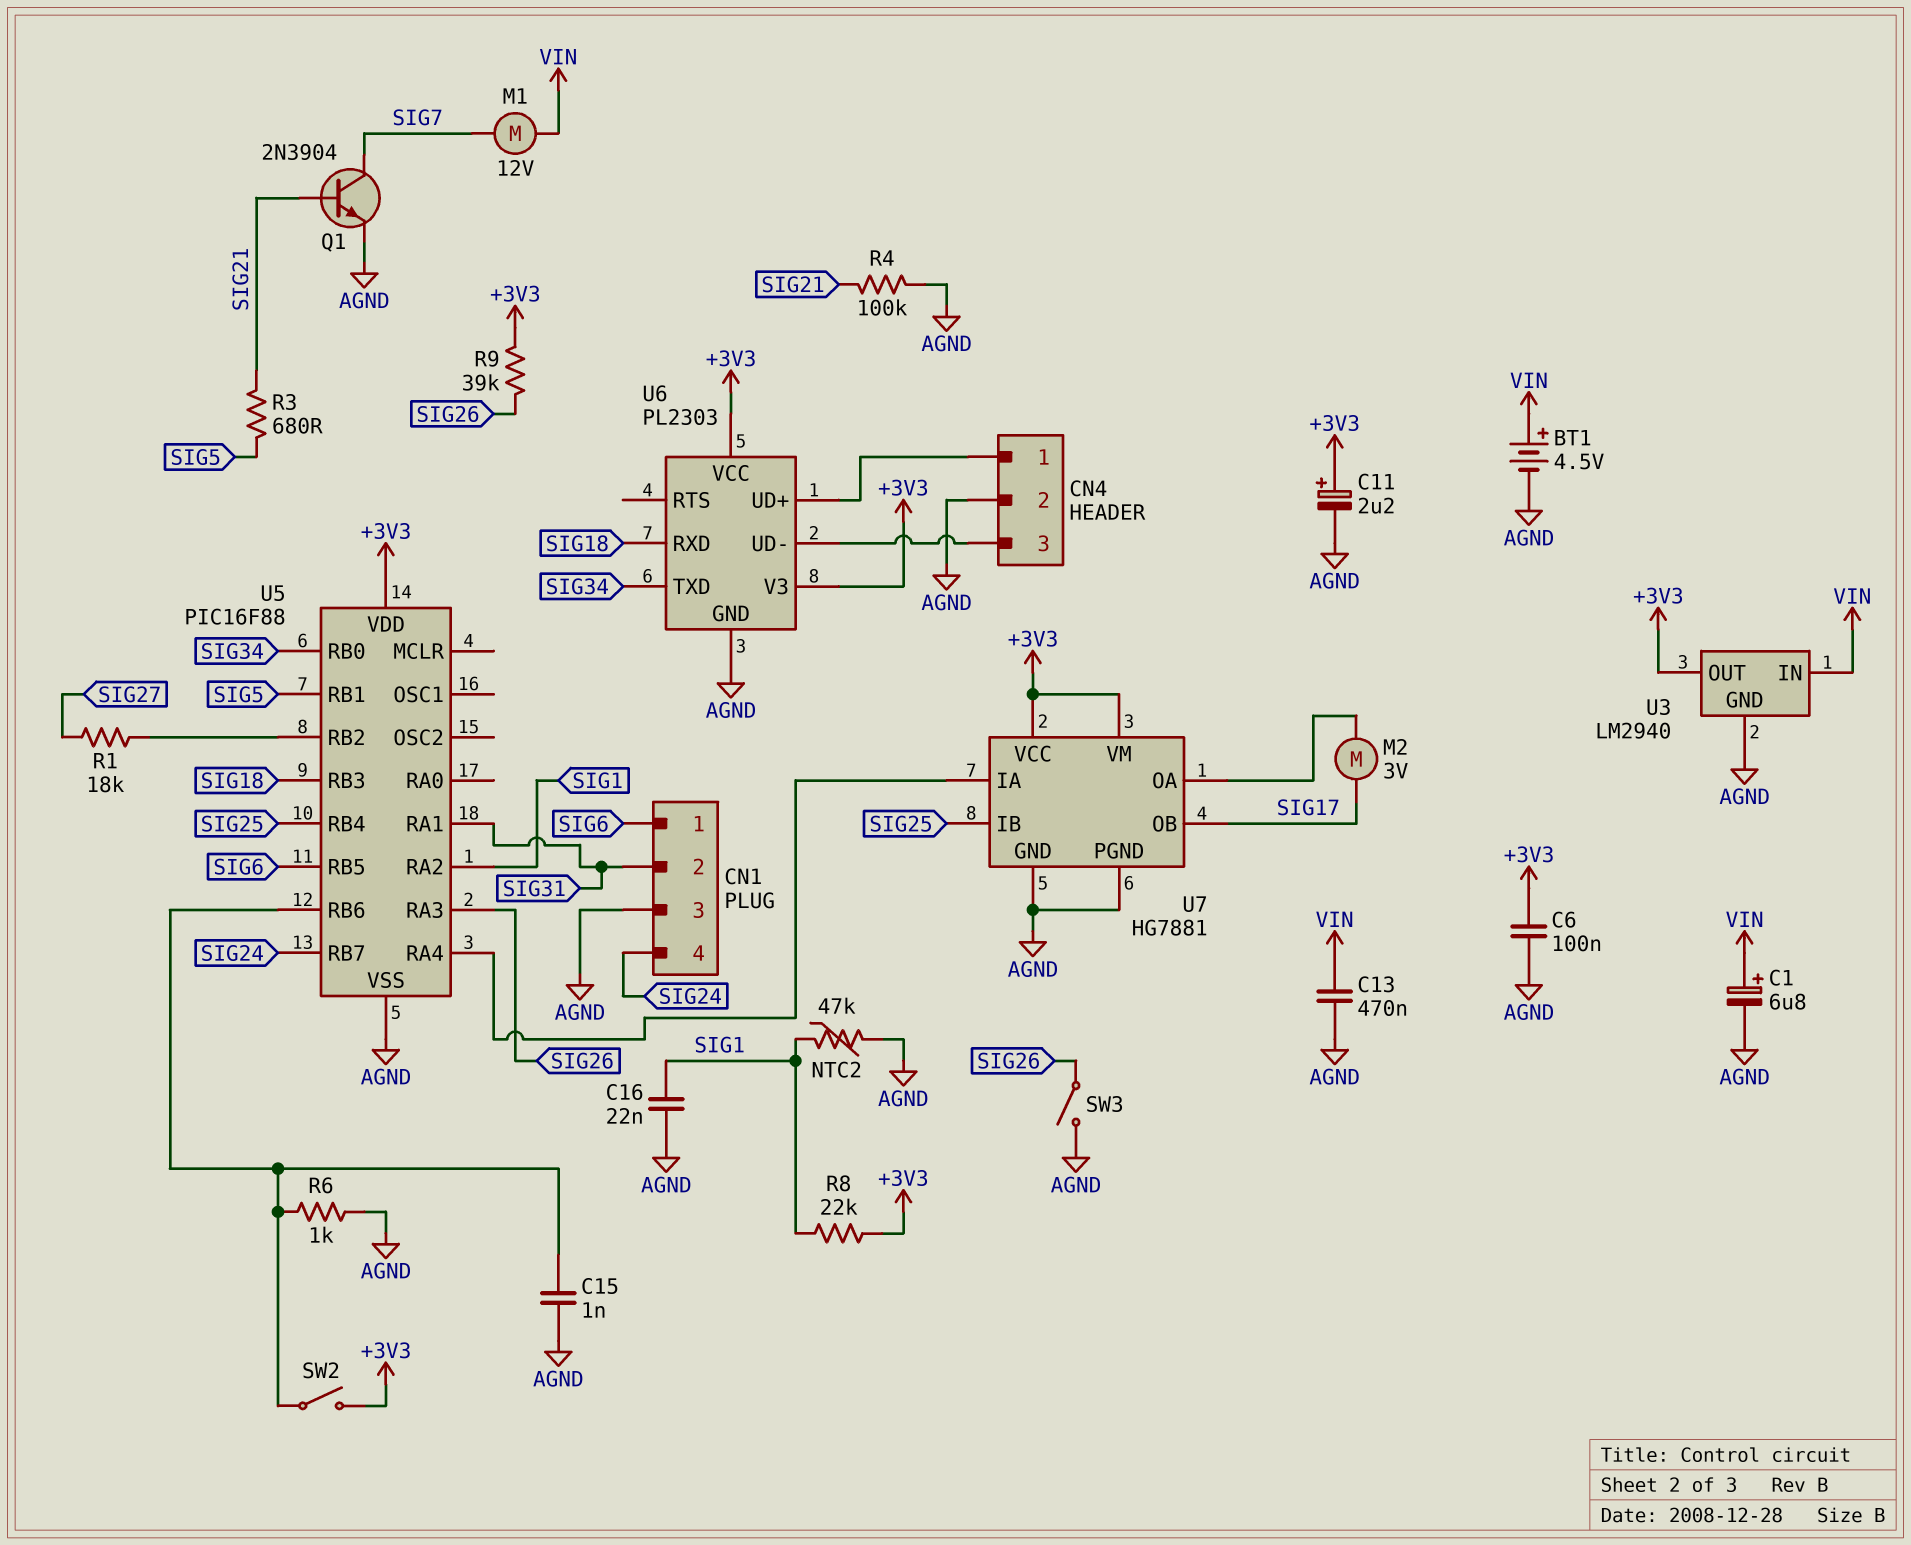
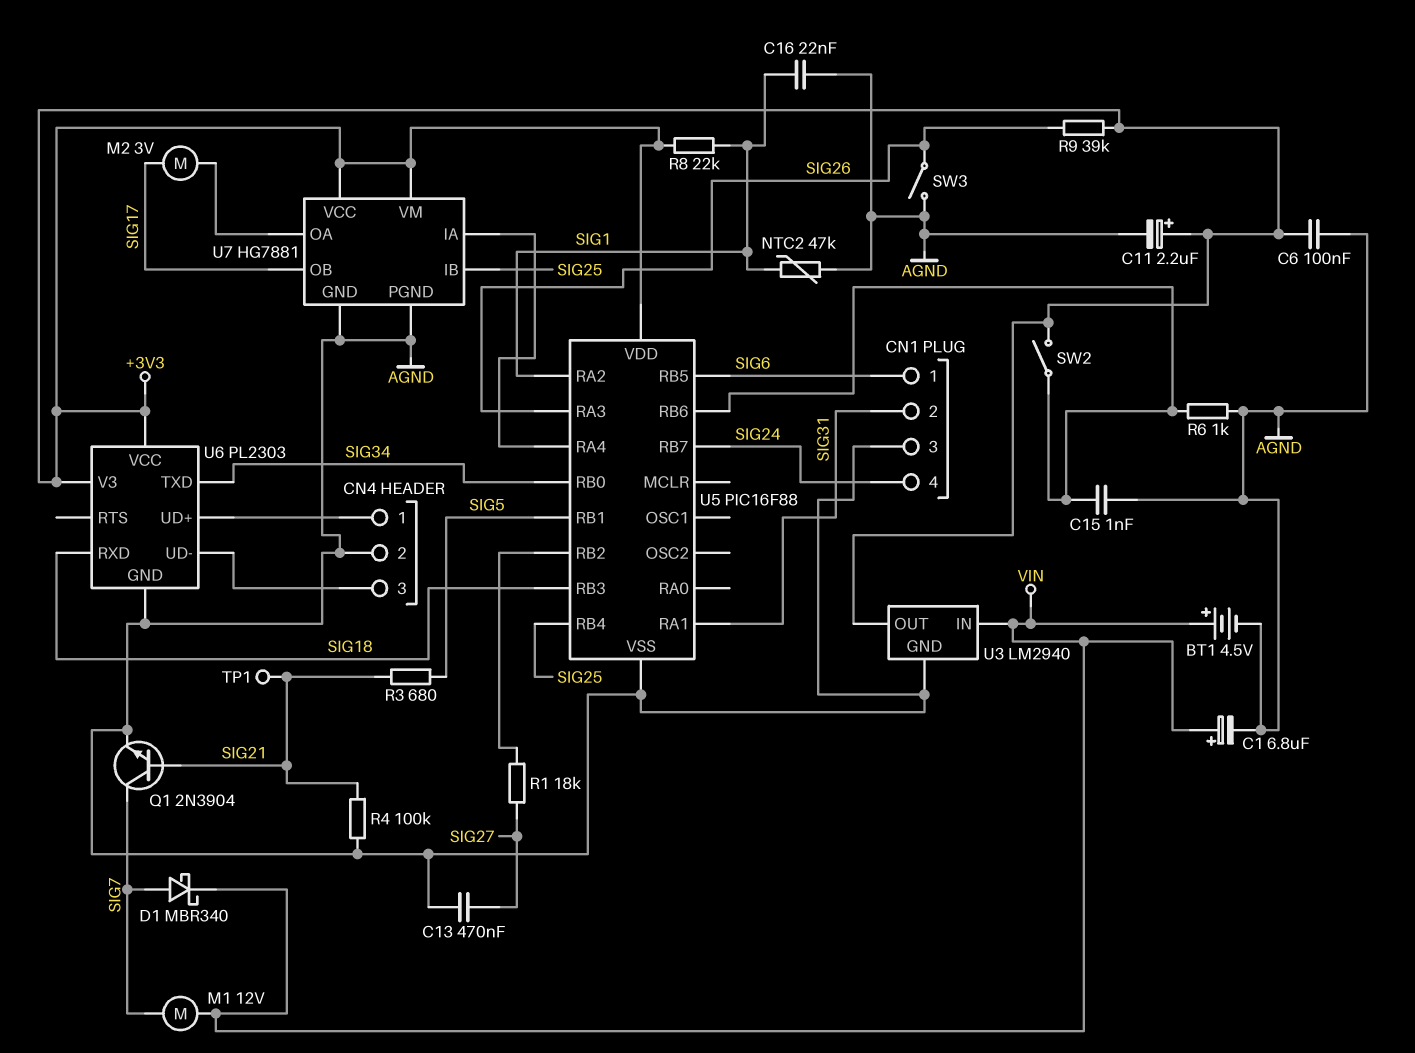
C13: 470nF (AGND, VIN) -> 470nF (AGND, SIG27)
D1: none -> schottky MBR340 (A SIG7, K VIN)
TP1: none -> test point (SIG21)

